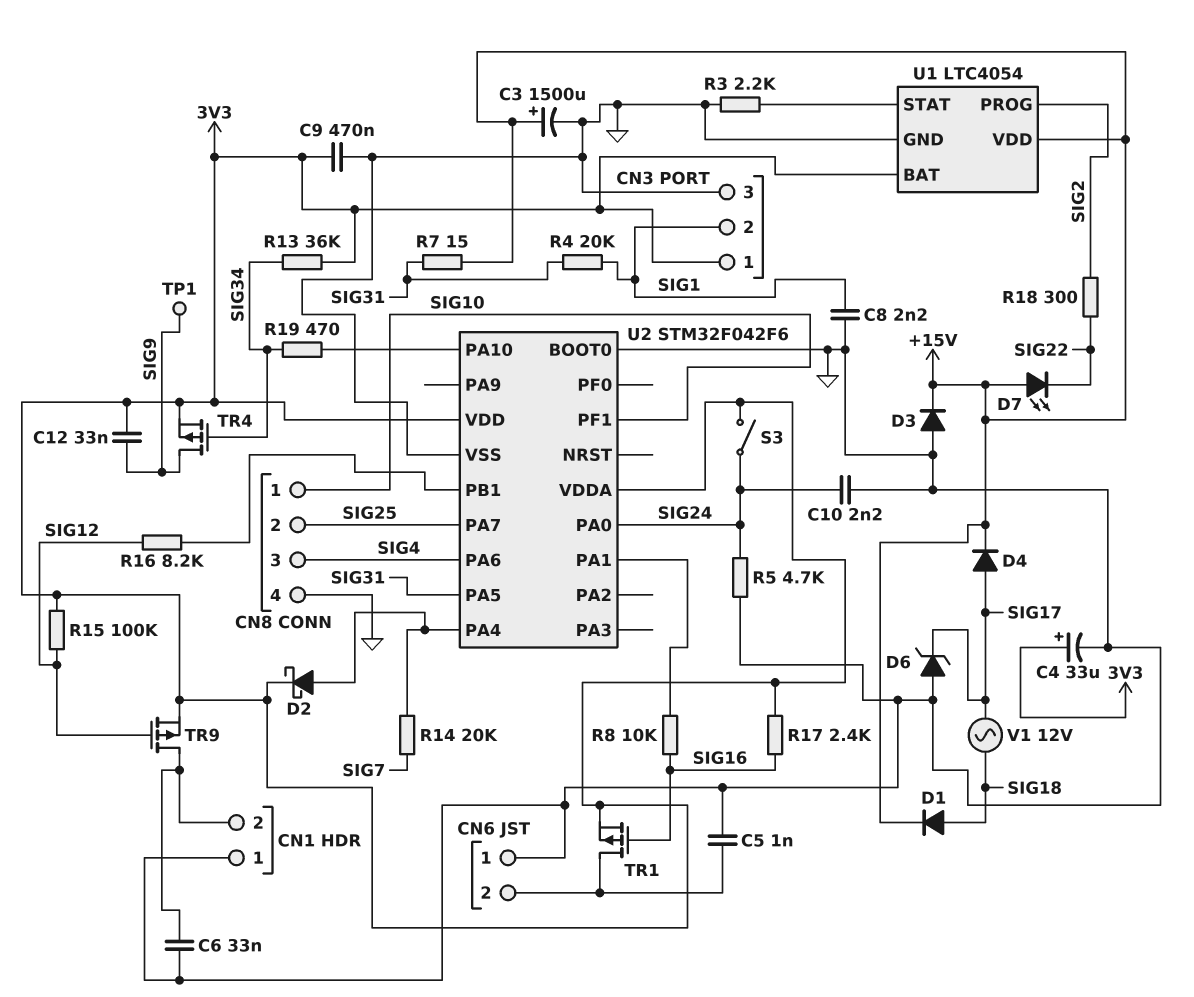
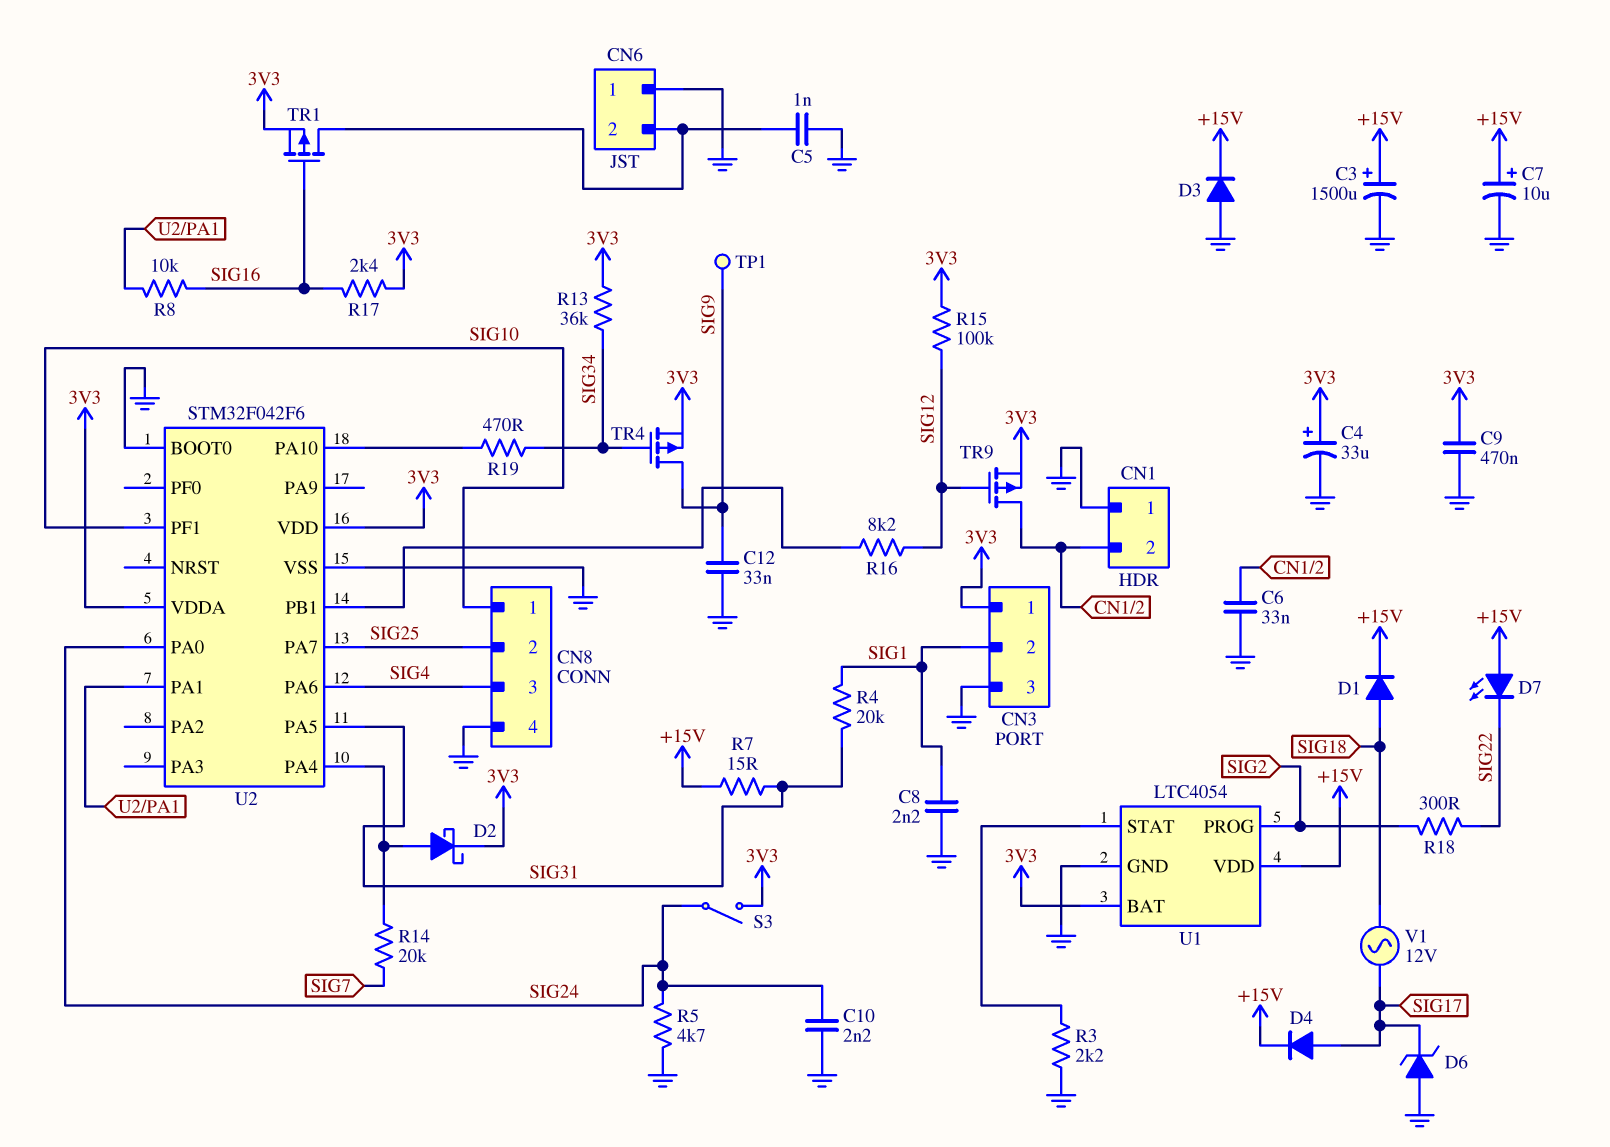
C7: none -> 10uF (plus +15V, minus GND)
C12: 33nF (3V3, SIG9) -> 33nF (GND, SIG9)

